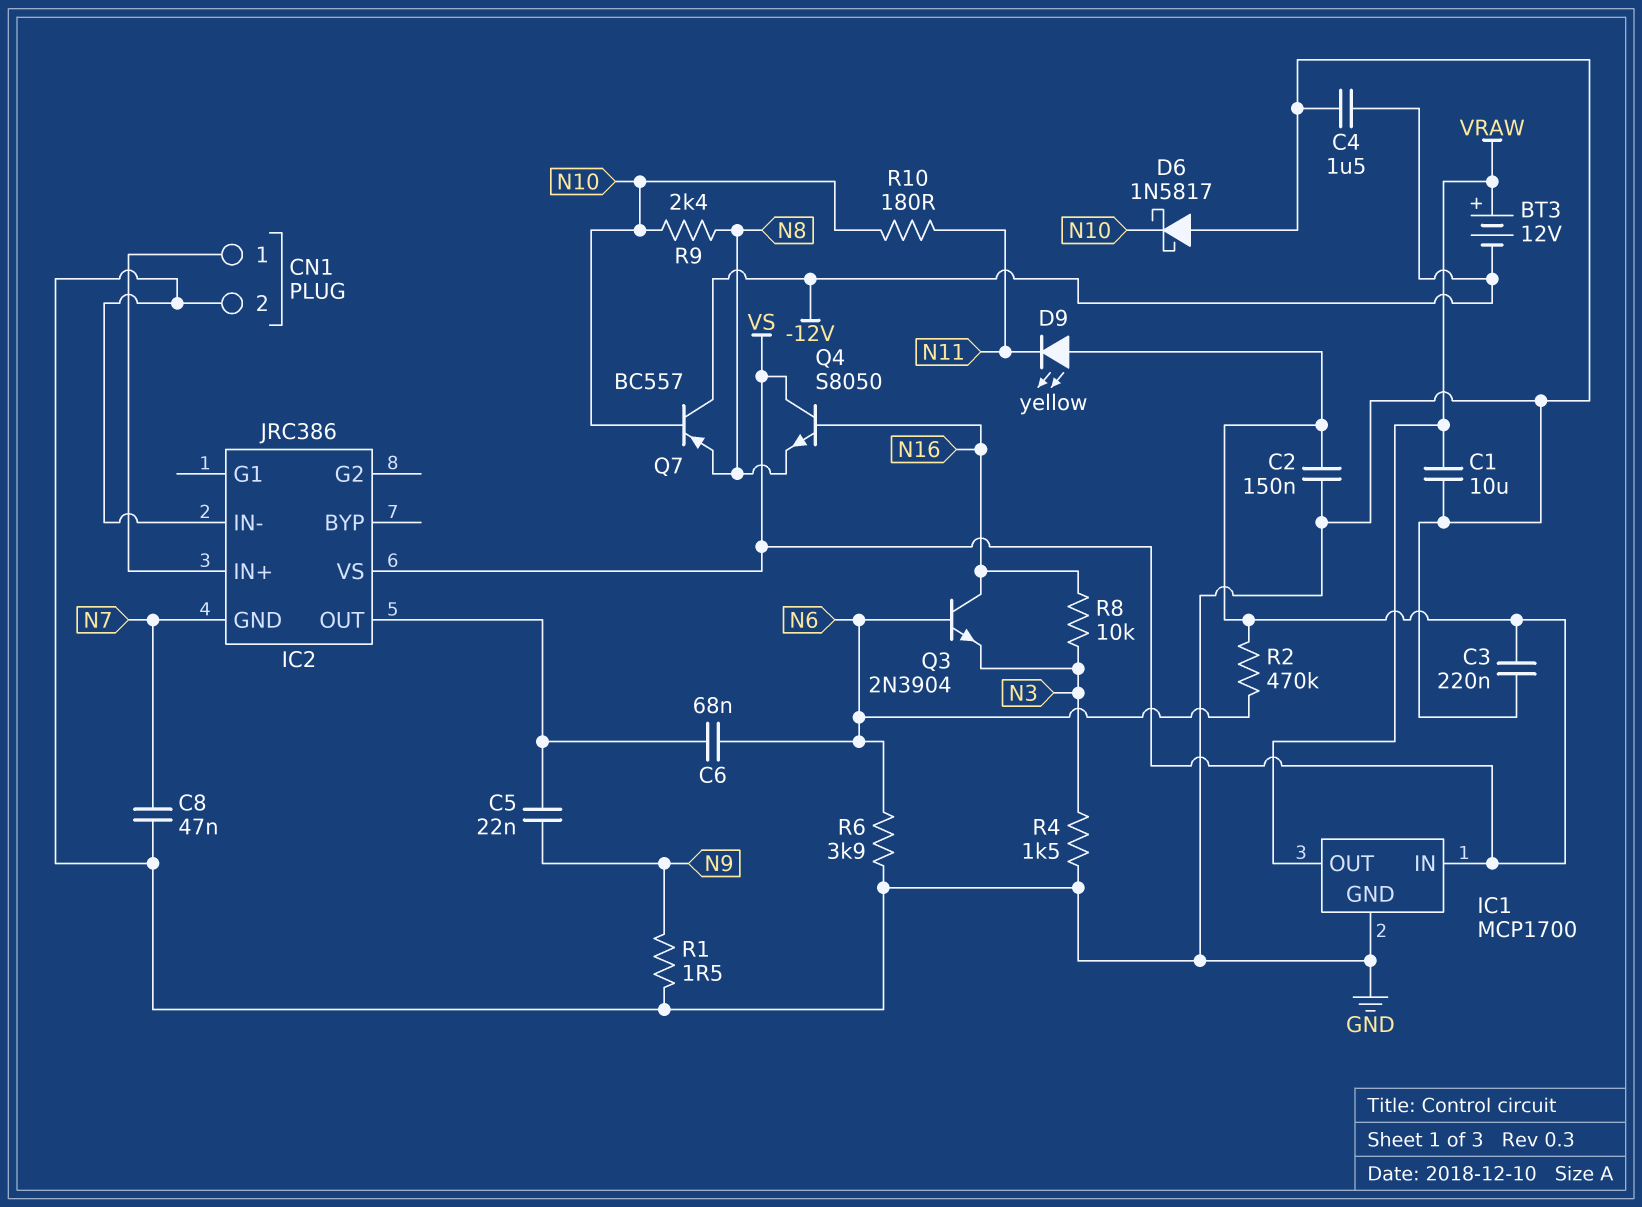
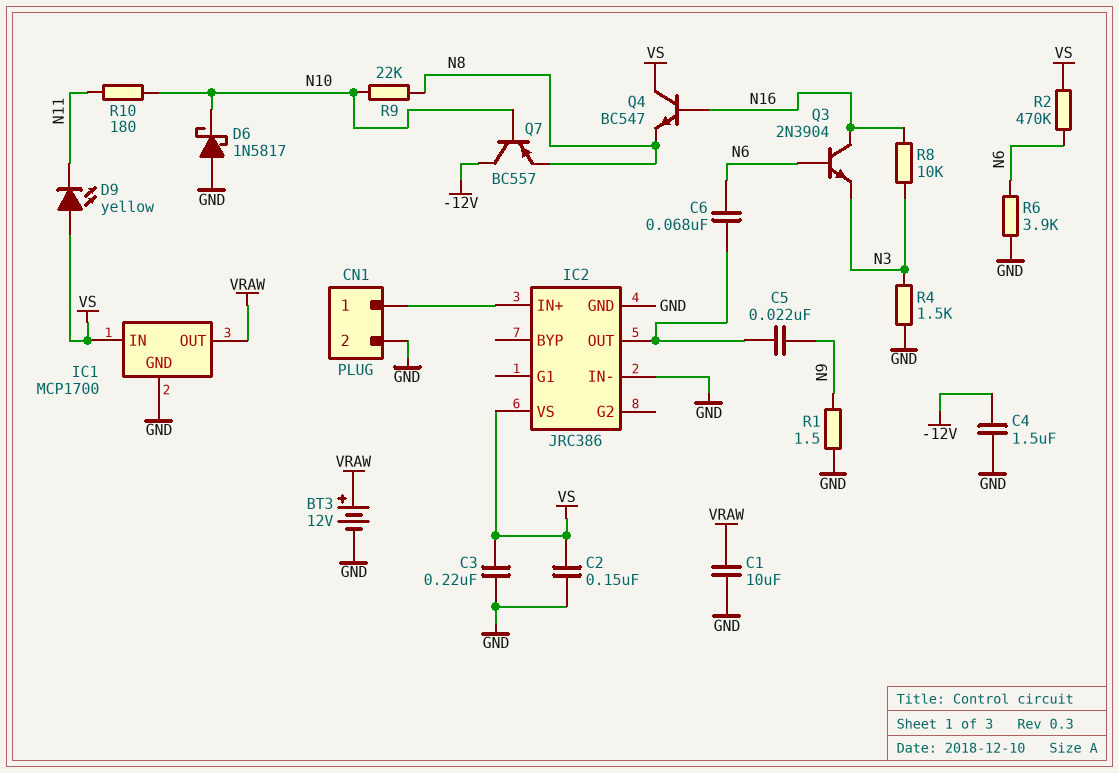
BT3: 12V (plus VRAW, minus -12V) -> 12V (plus VRAW, minus GND)
C8: 47nF (GND, N7) -> none
IC2 pin GND: N7 -> GND
Q4: NPN S8050 (B N16, C VS, E N8) -> NPN BC547 (B N16, C VS, E N8)
R9: 2.4k (N8, N10) -> 22k (N8, N10)

